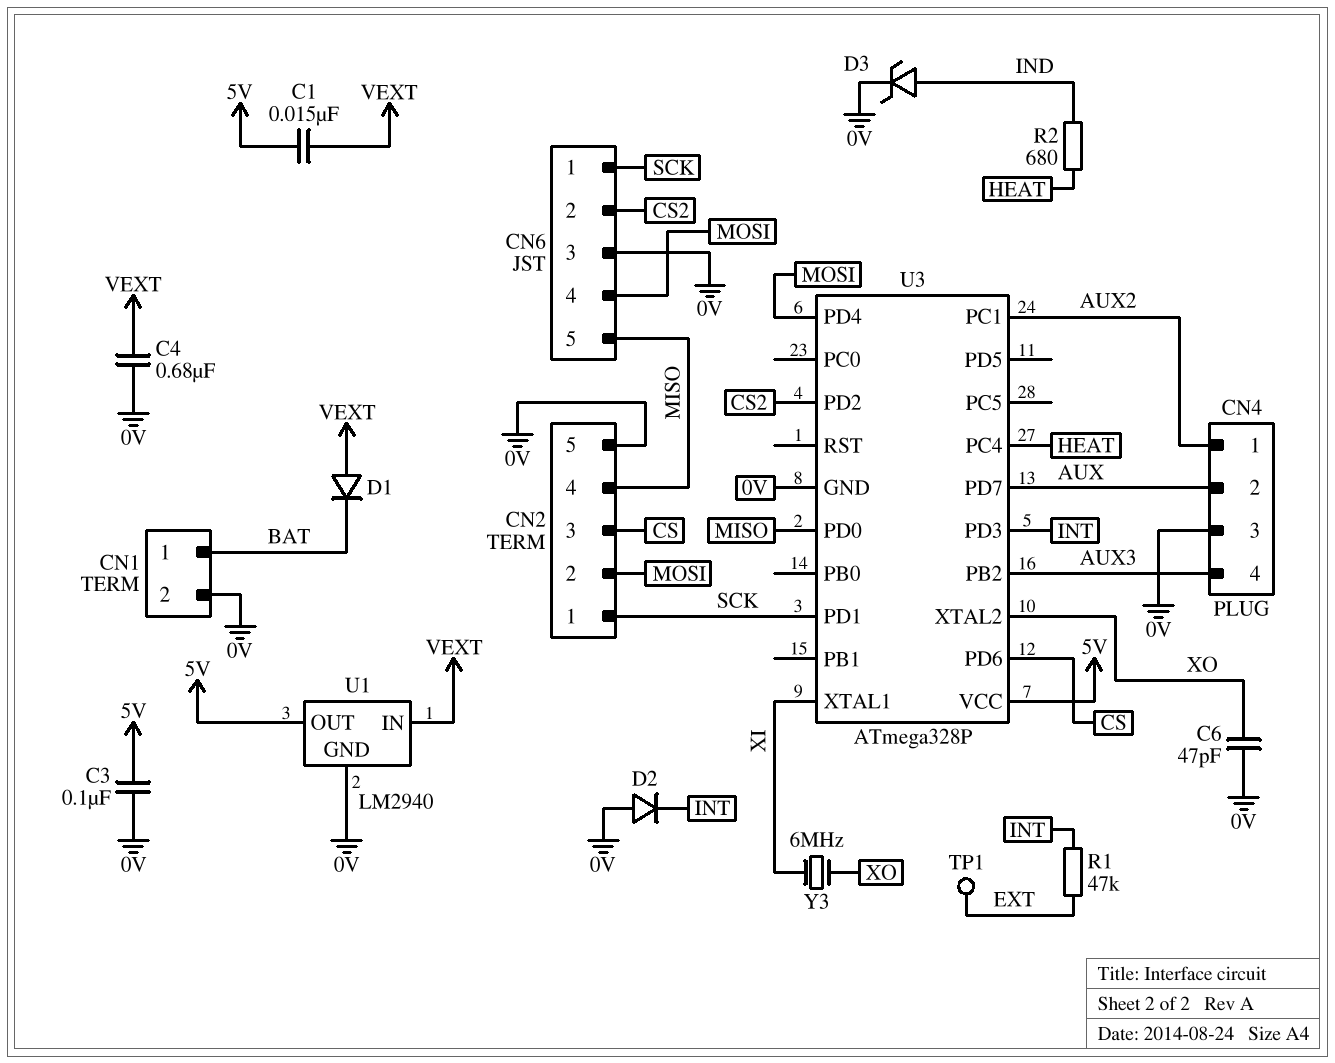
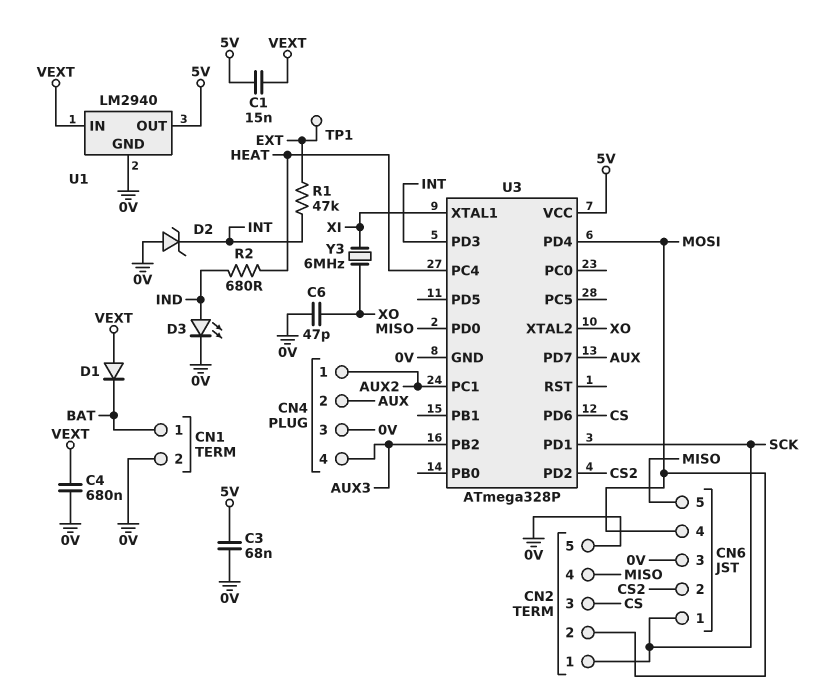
C3: 100nF (0V, 5V) -> 68nF (0V, 5V)
D2: diode (A 0V, K INT) -> zener (A 0V, K INT)
D3: zener (A IND, K 0V) -> LED (A IND, K 0V)

